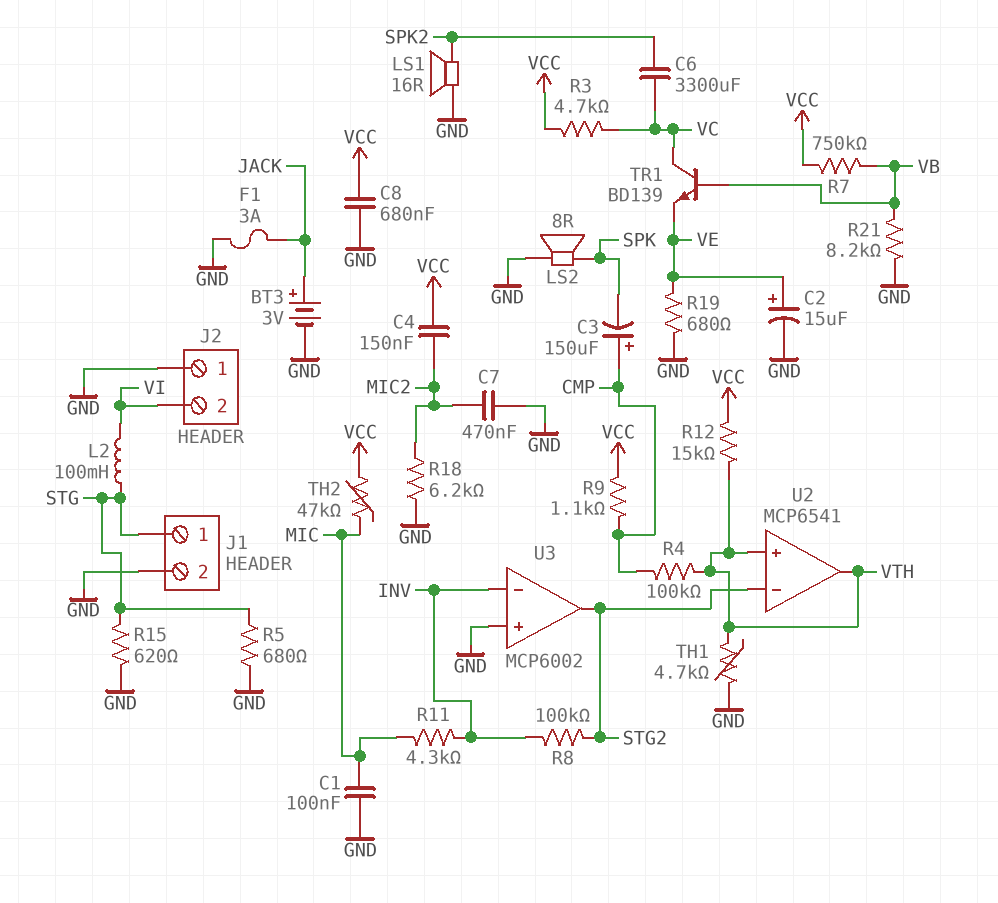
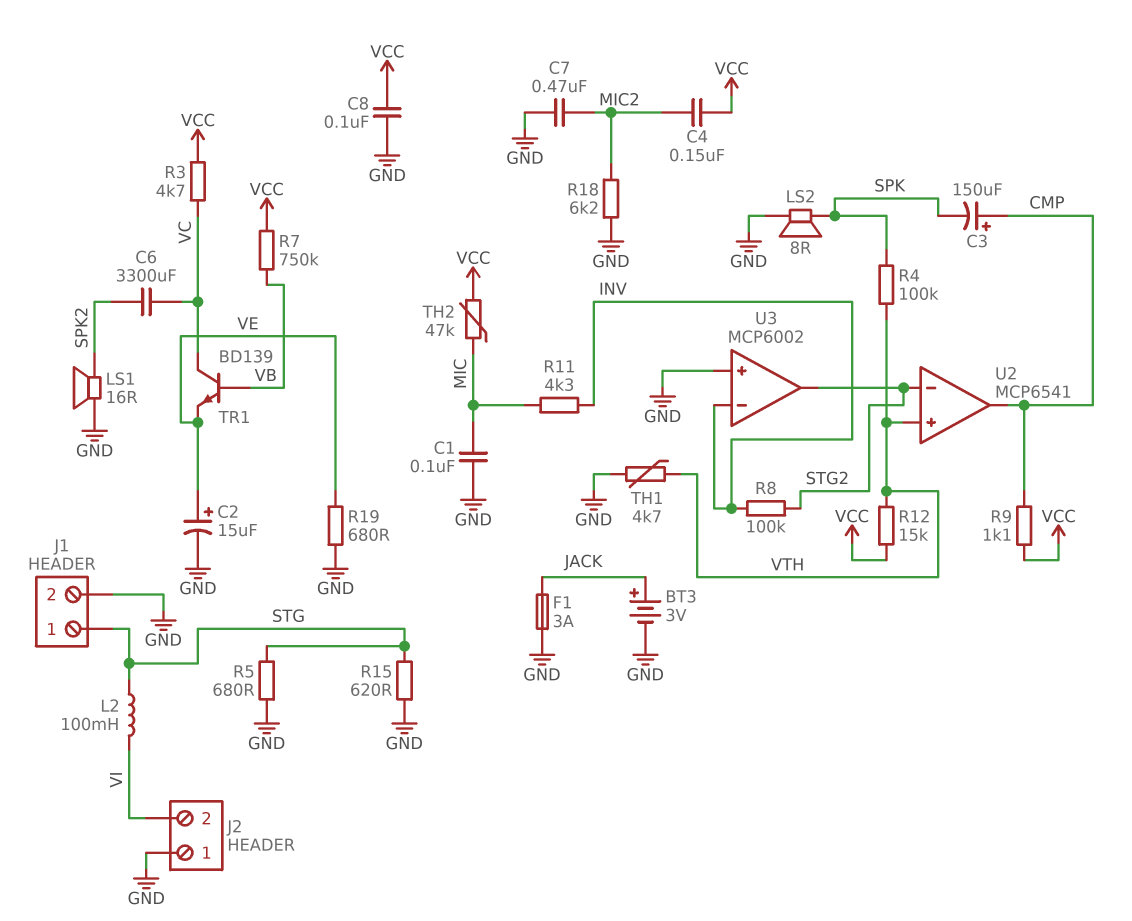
C8: 680nF (GND, VCC) -> 100nF (GND, VCC)
R4: 100k (CMP, VTH) -> 100k (SPK, VTH)
R21: 8.2k (GND, VB) -> none
U2 pin out: VTH -> CMP

